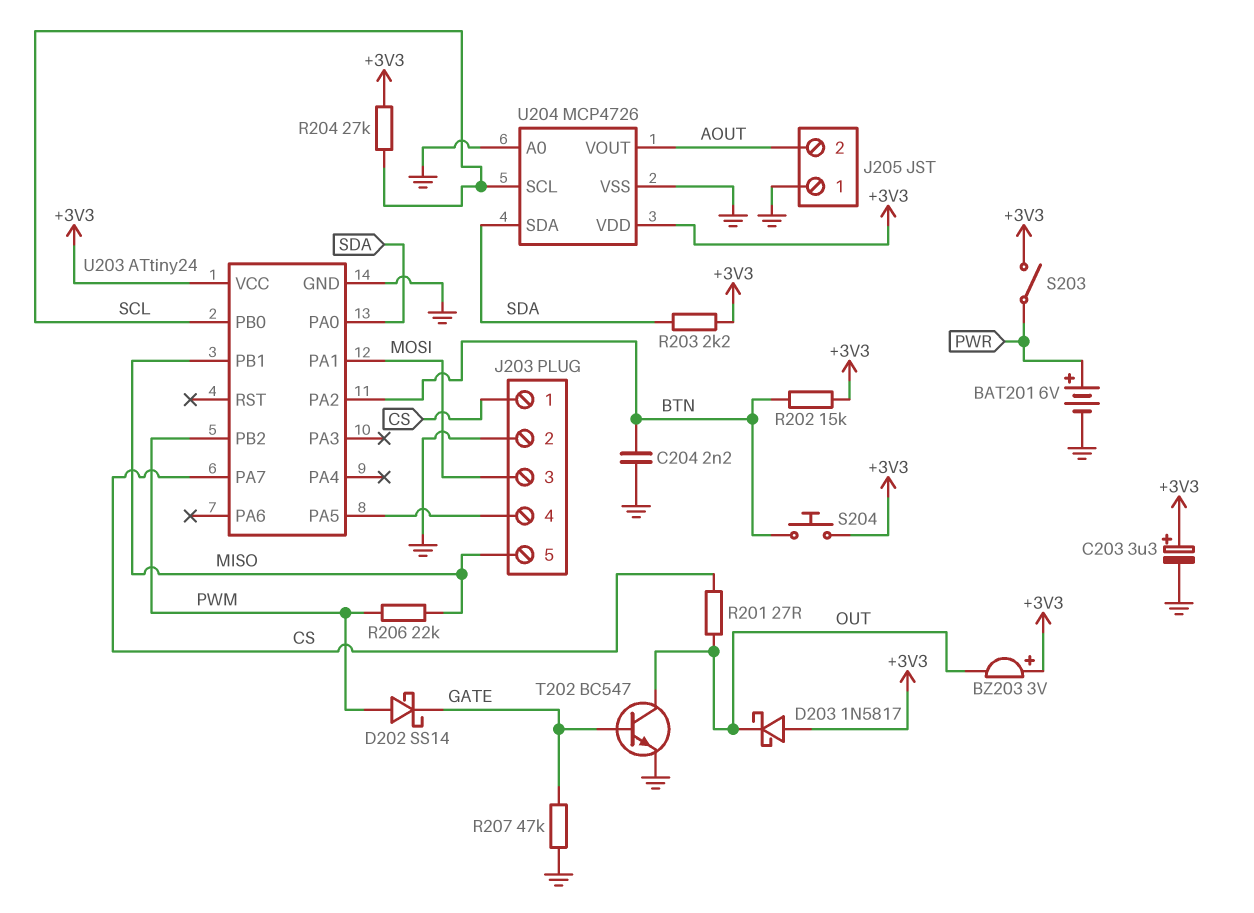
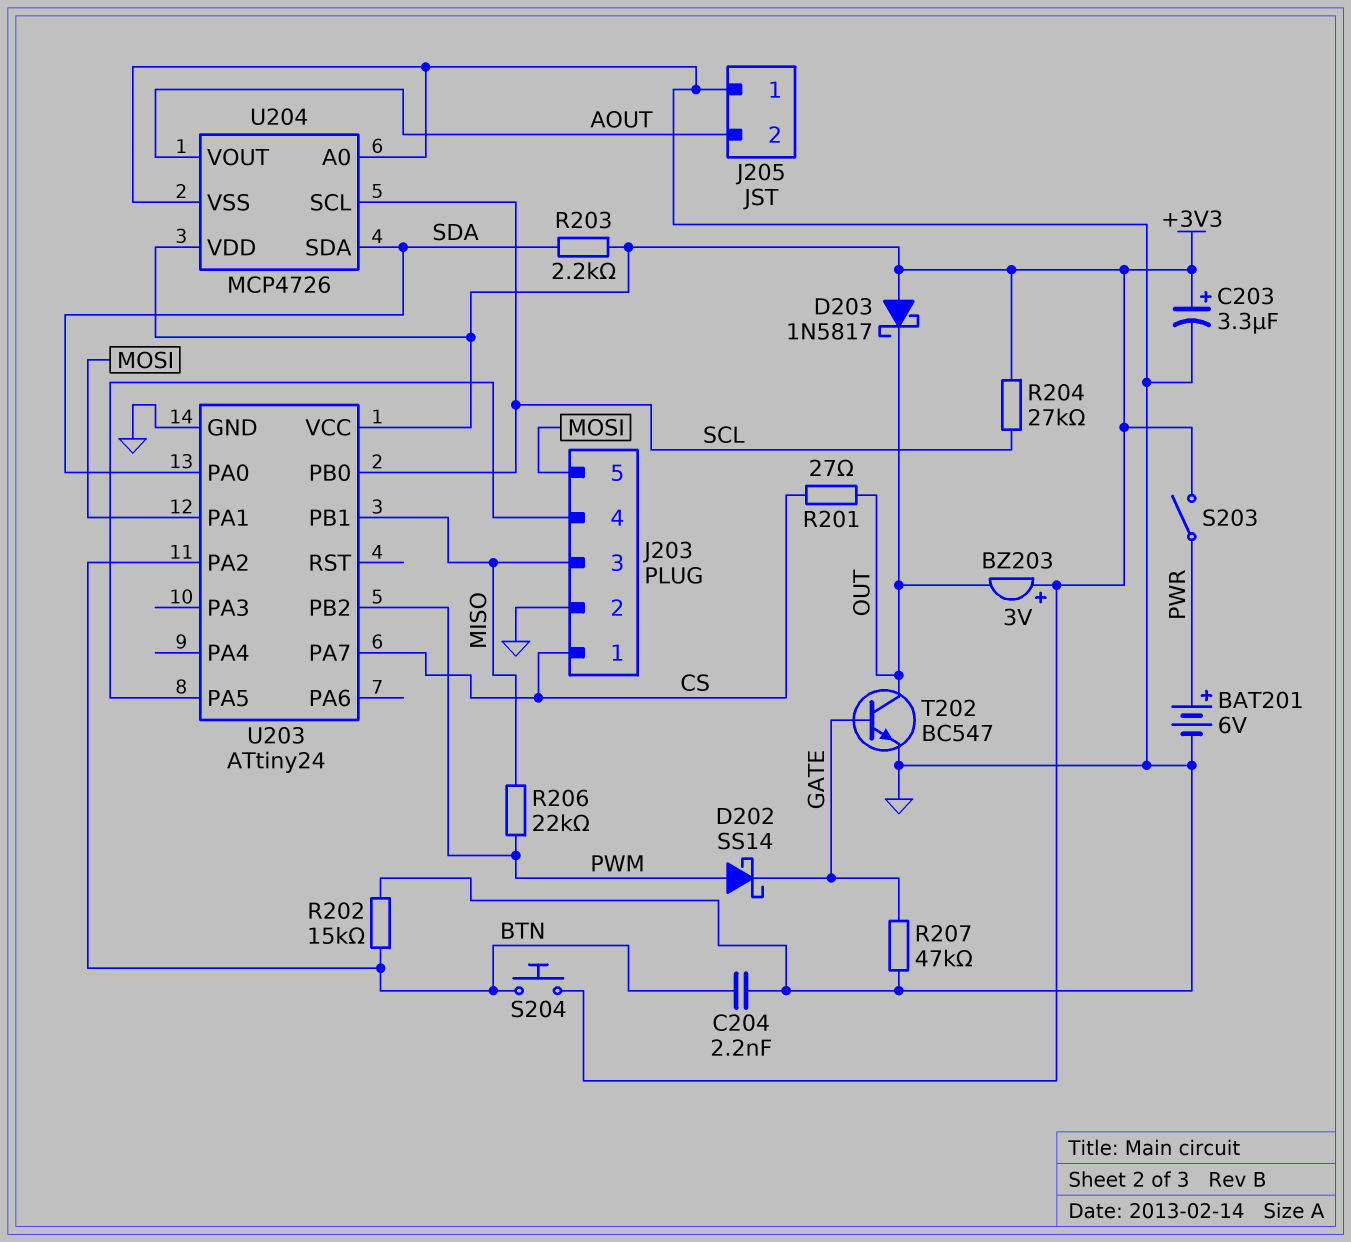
J203 pin 3: MOSI -> MISO
J203 pin 5: MISO -> MOSI
R202: 15k (+3V3, BTN) -> 15k (BTN, GND)

